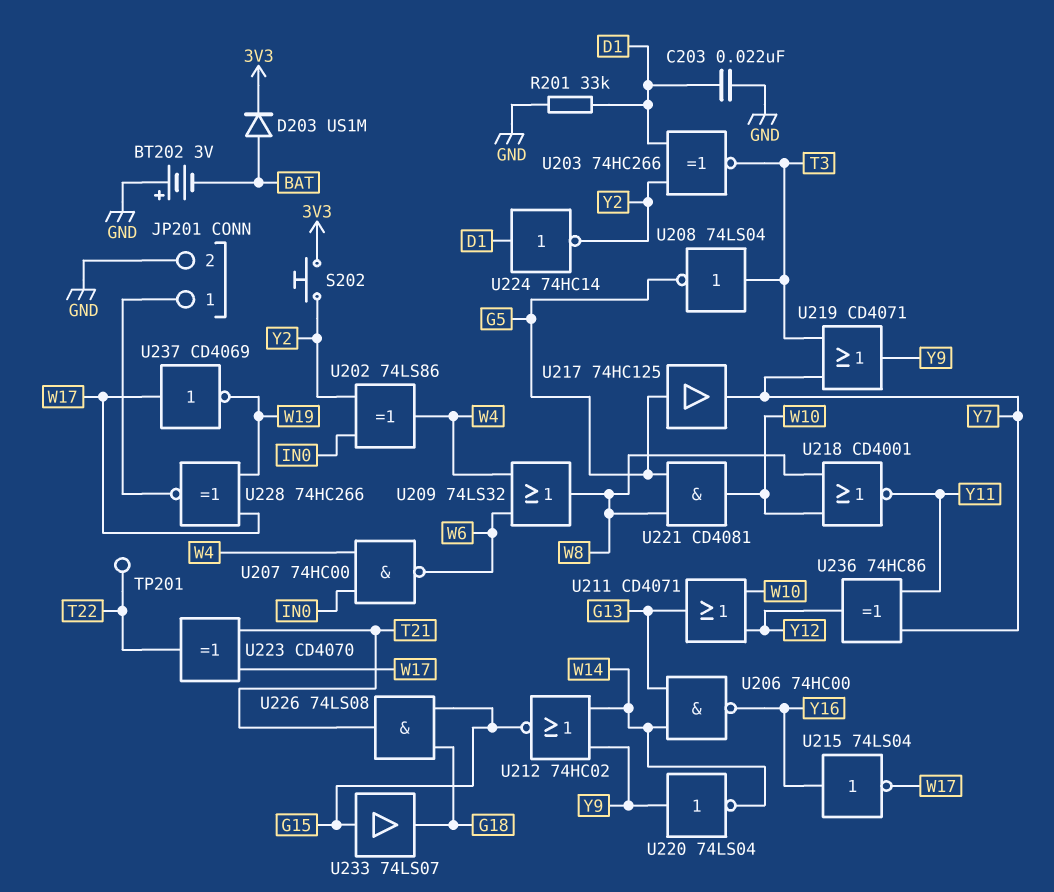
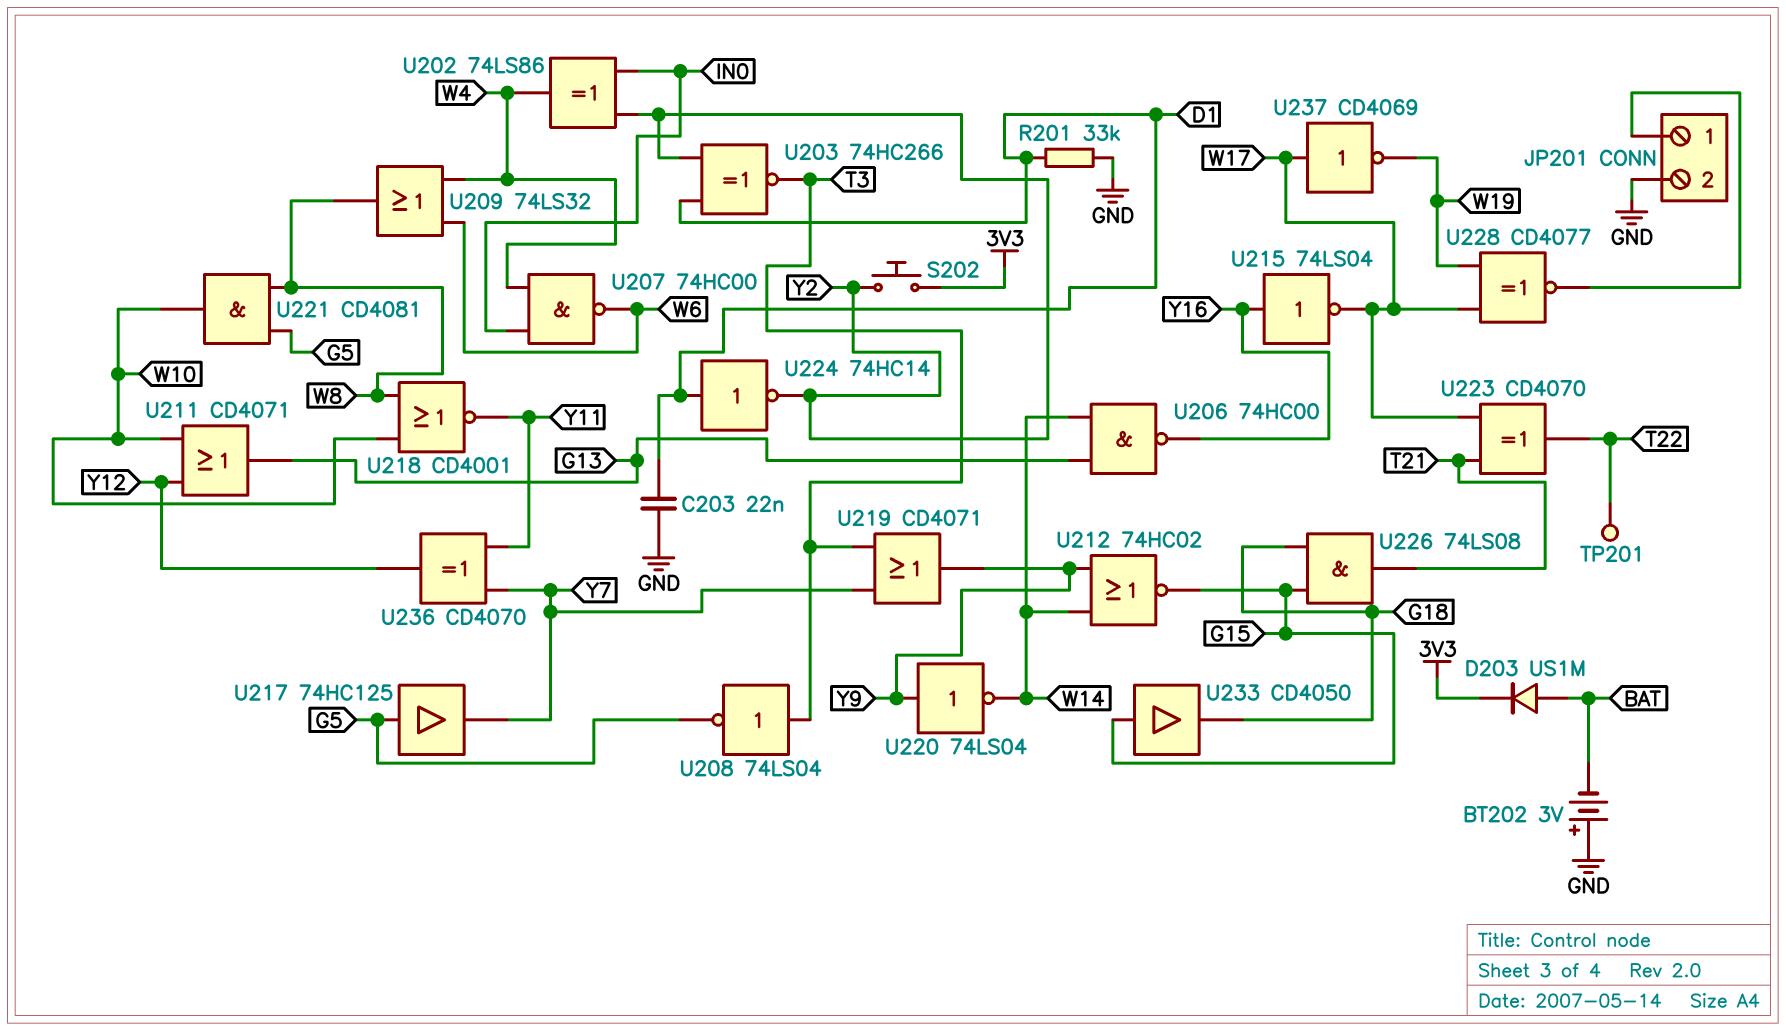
U228: XNOR 74HC266 (in W17, in W19, out JP201/1) -> XNOR CD4077 (in W17, in W19, out JP201/1)
U233: buffer 74LS07 (in G15, out G18) -> buffer CD4050 (in G15, out G18)
U236: XOR 74HC86 (in Y7, in Y11, out Y12) -> XOR CD4070 (in Y7, in Y11, out Y12)

